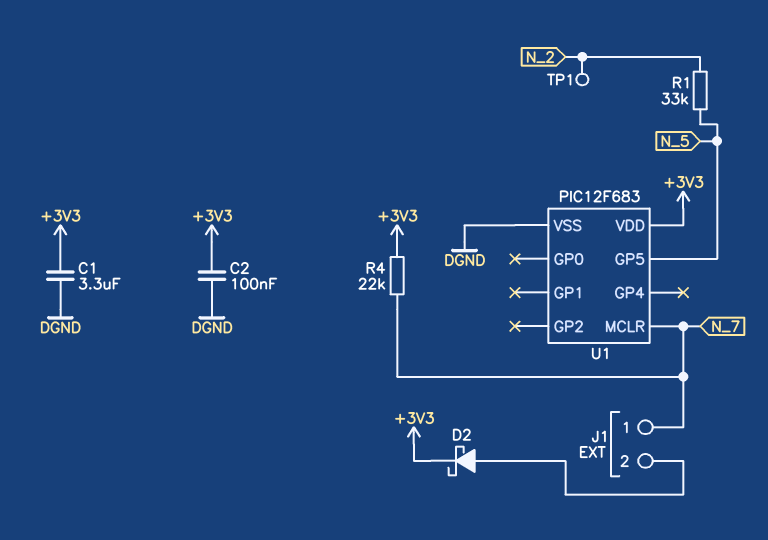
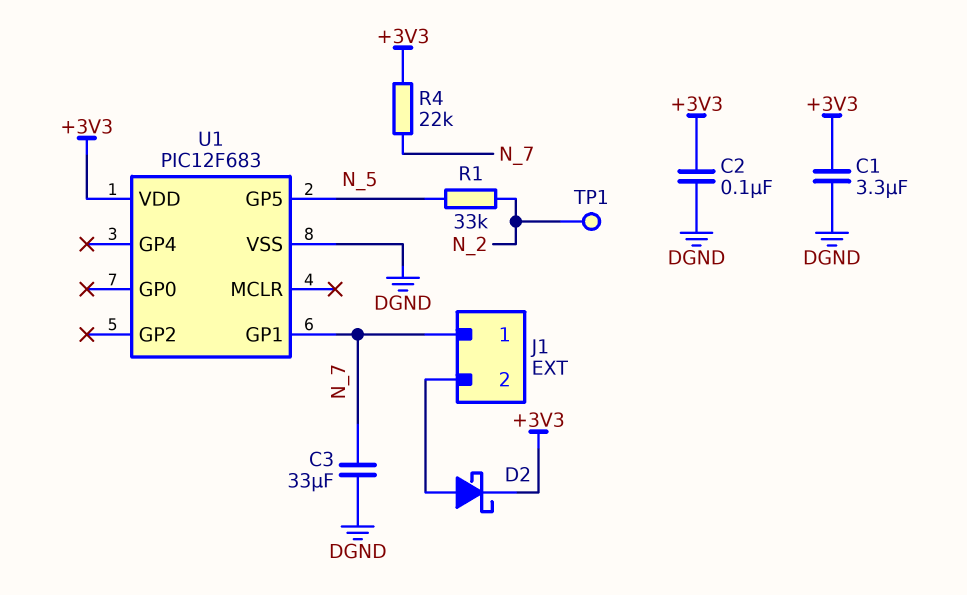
C3: none -> 33uF (DGND, N_7)
U1 pin GP1: none -> N_7
U1 pin MCLR: N_7 -> none

